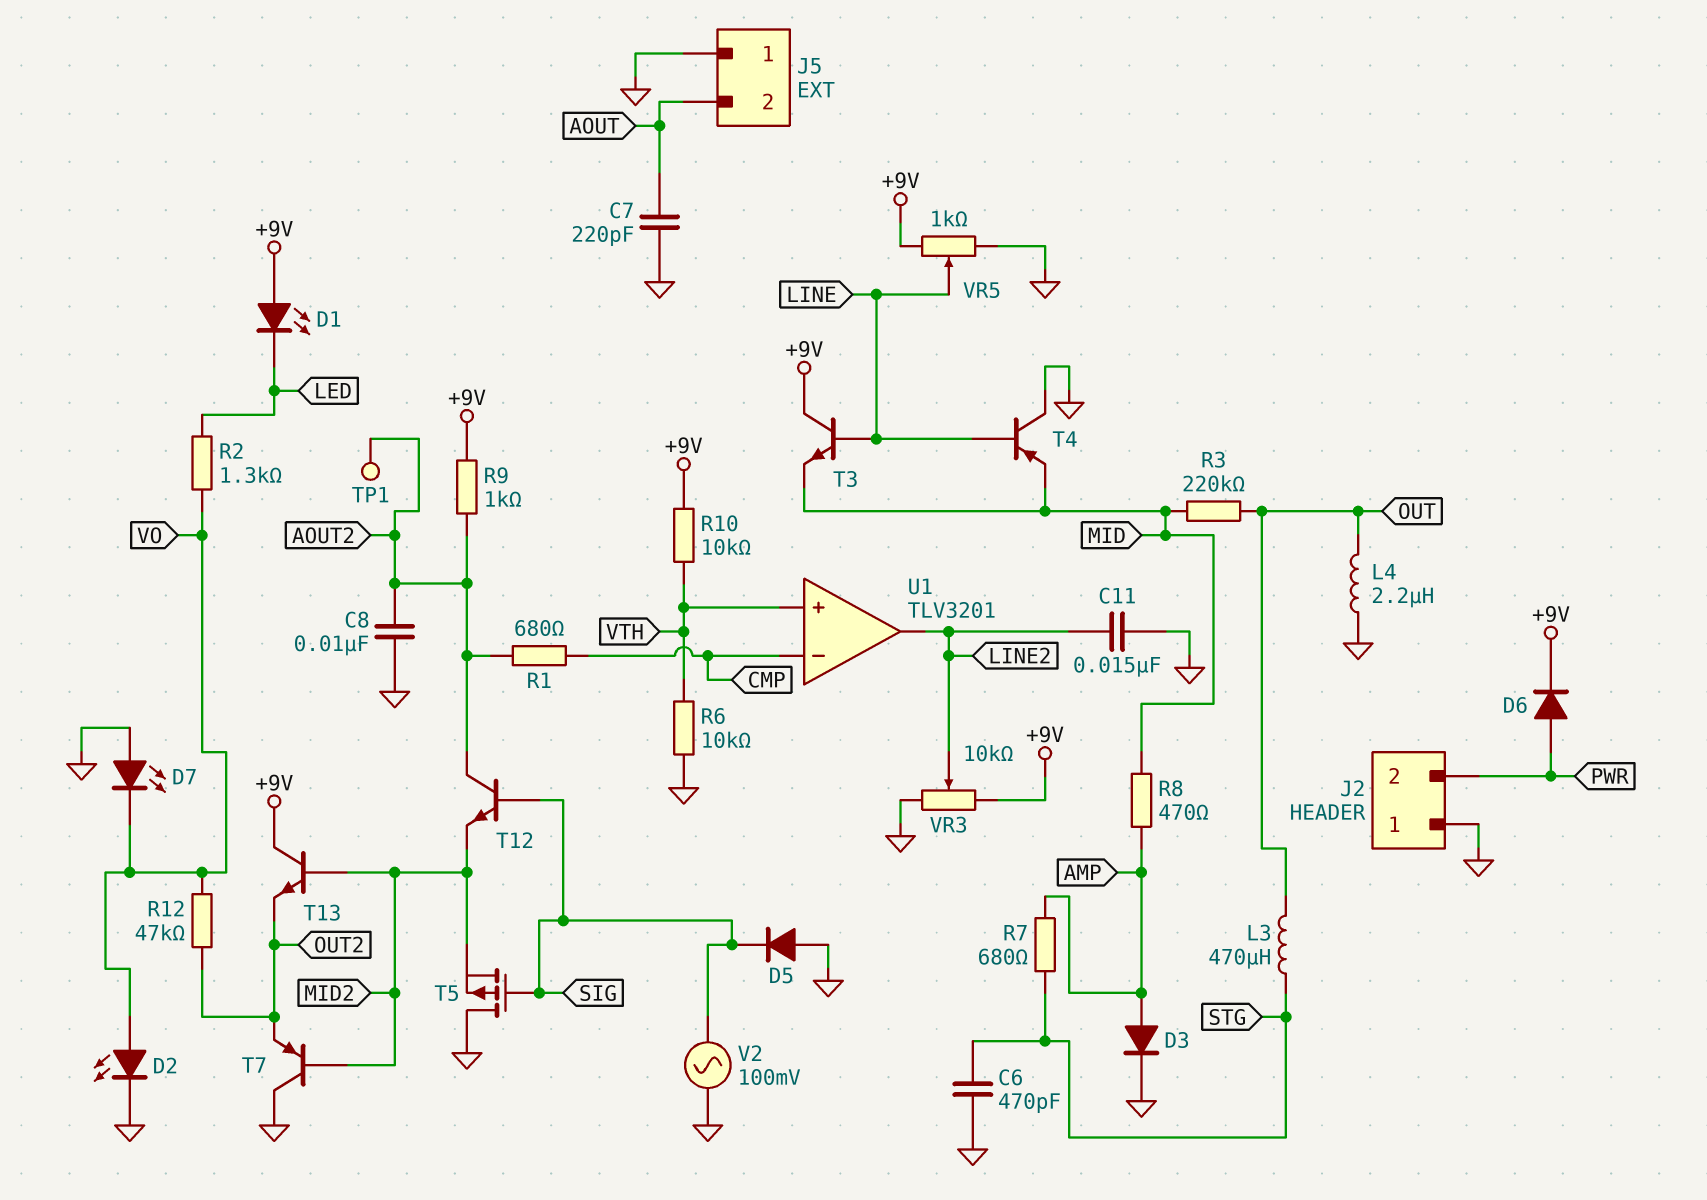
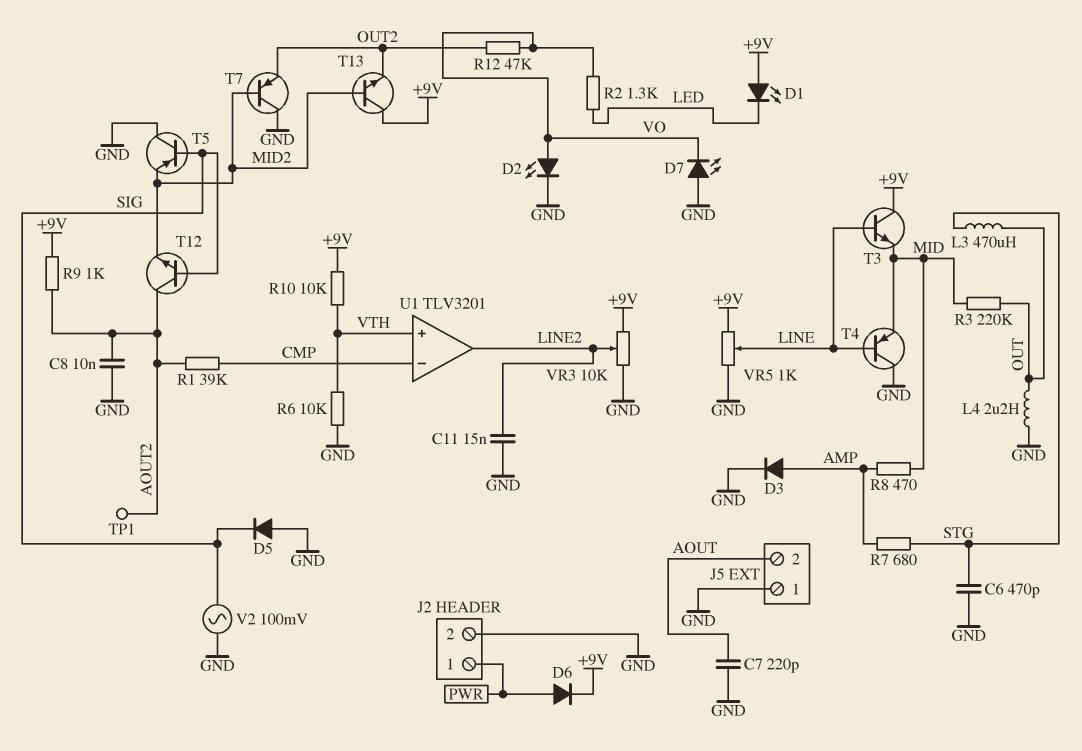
J2 pin 1: GND -> PWR
J2 pin 2: PWR -> GND
R1: 680 (AOUT2, CMP) -> 39k (AOUT2, CMP)
T5: PMOS (G SIG, D GND, S MID2) -> PNP (B SIG, C GND, E MID2)

